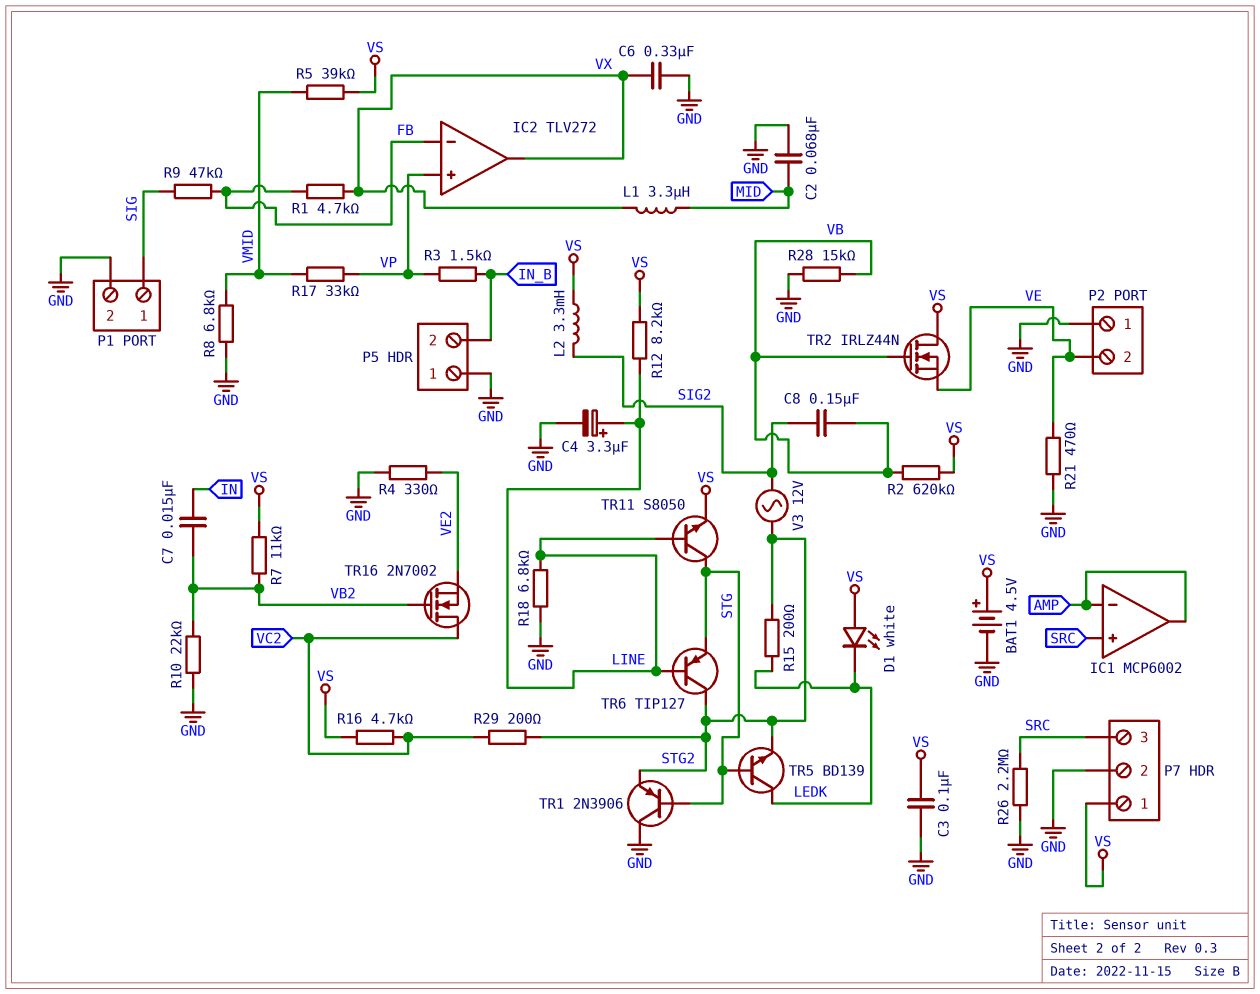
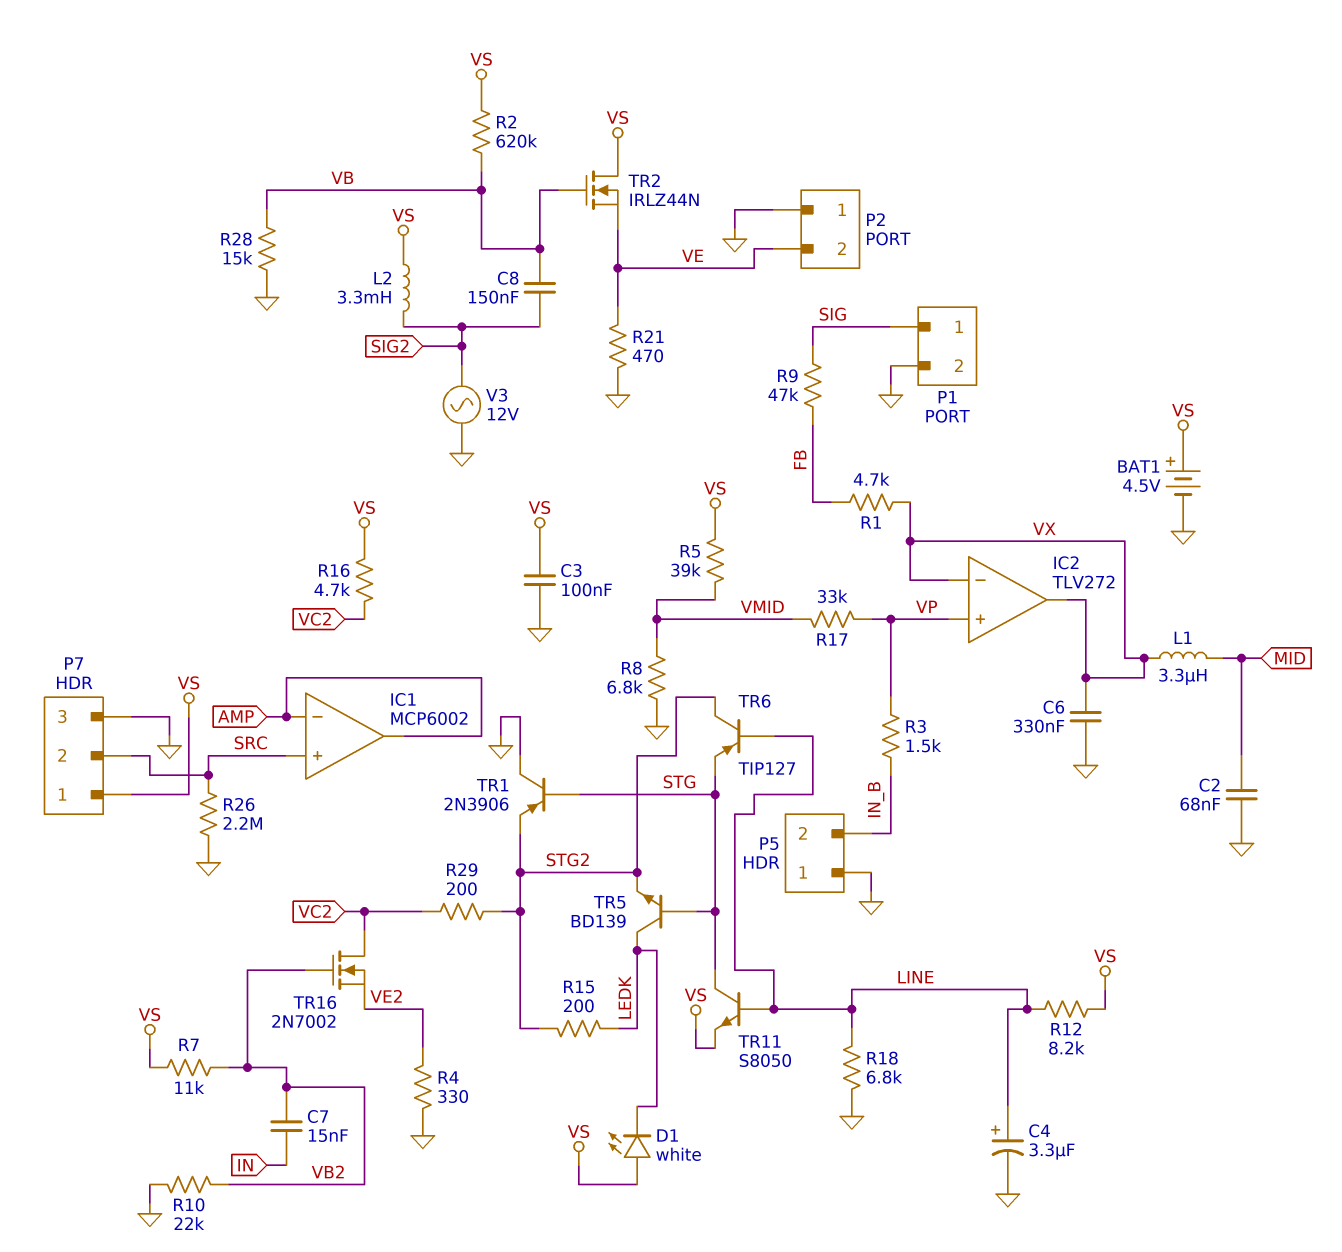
IC2 pin in-: FB -> VX
P7 pin 2: GND -> SRC
P7 pin 3: SRC -> GND
V3: AC 12V (SIG2, STG2) -> AC 12V (GND, SIG2)

